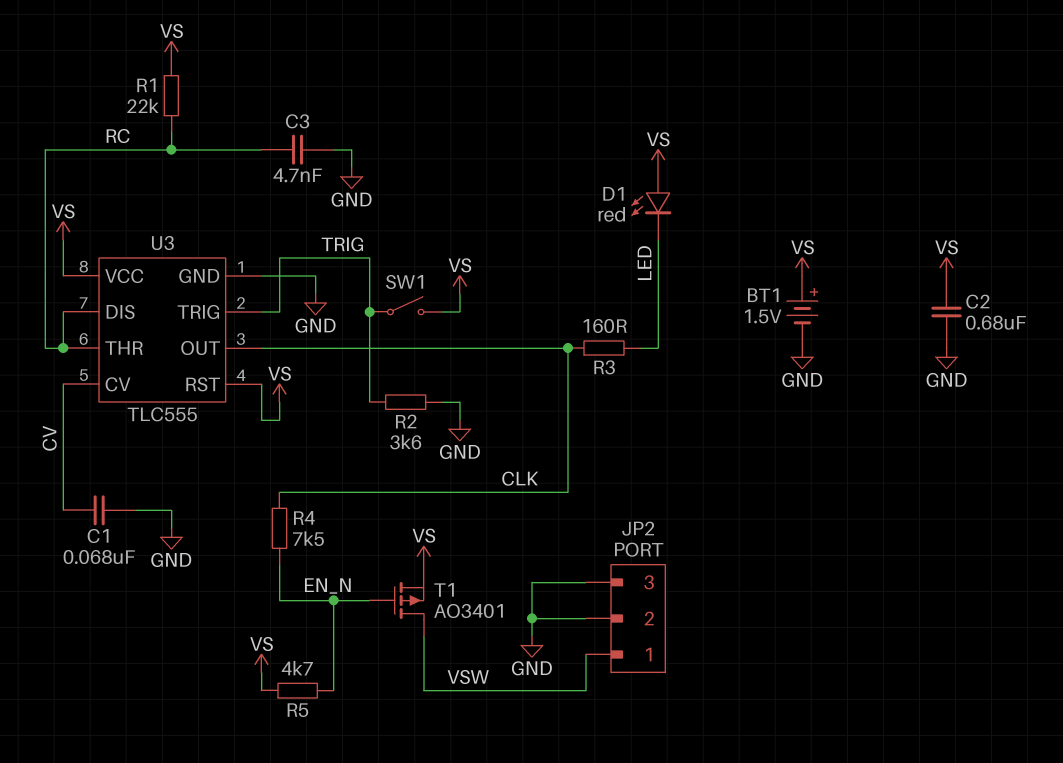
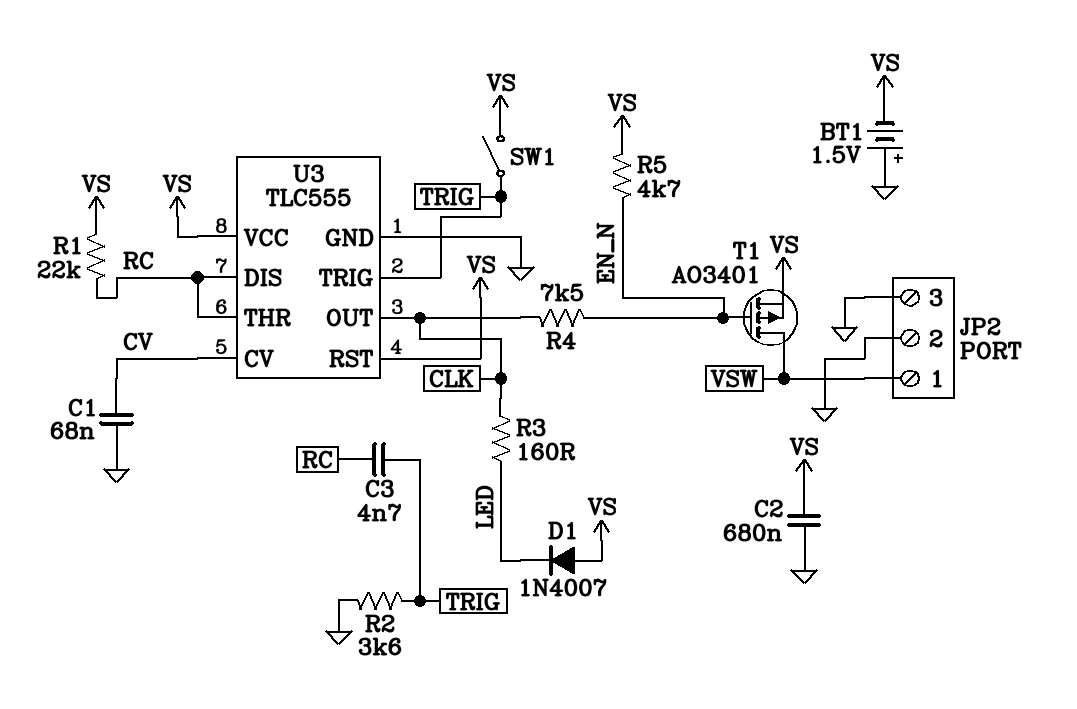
BT1: 1.5V (plus VS, minus GND) -> 1.5V (plus GND, minus VS)
C3: 4.7nF (GND, RC) -> 4.7nF (RC, TRIG)
D1: LED red (A VS, K LED) -> diode 1N4007 (A VS, K LED)

